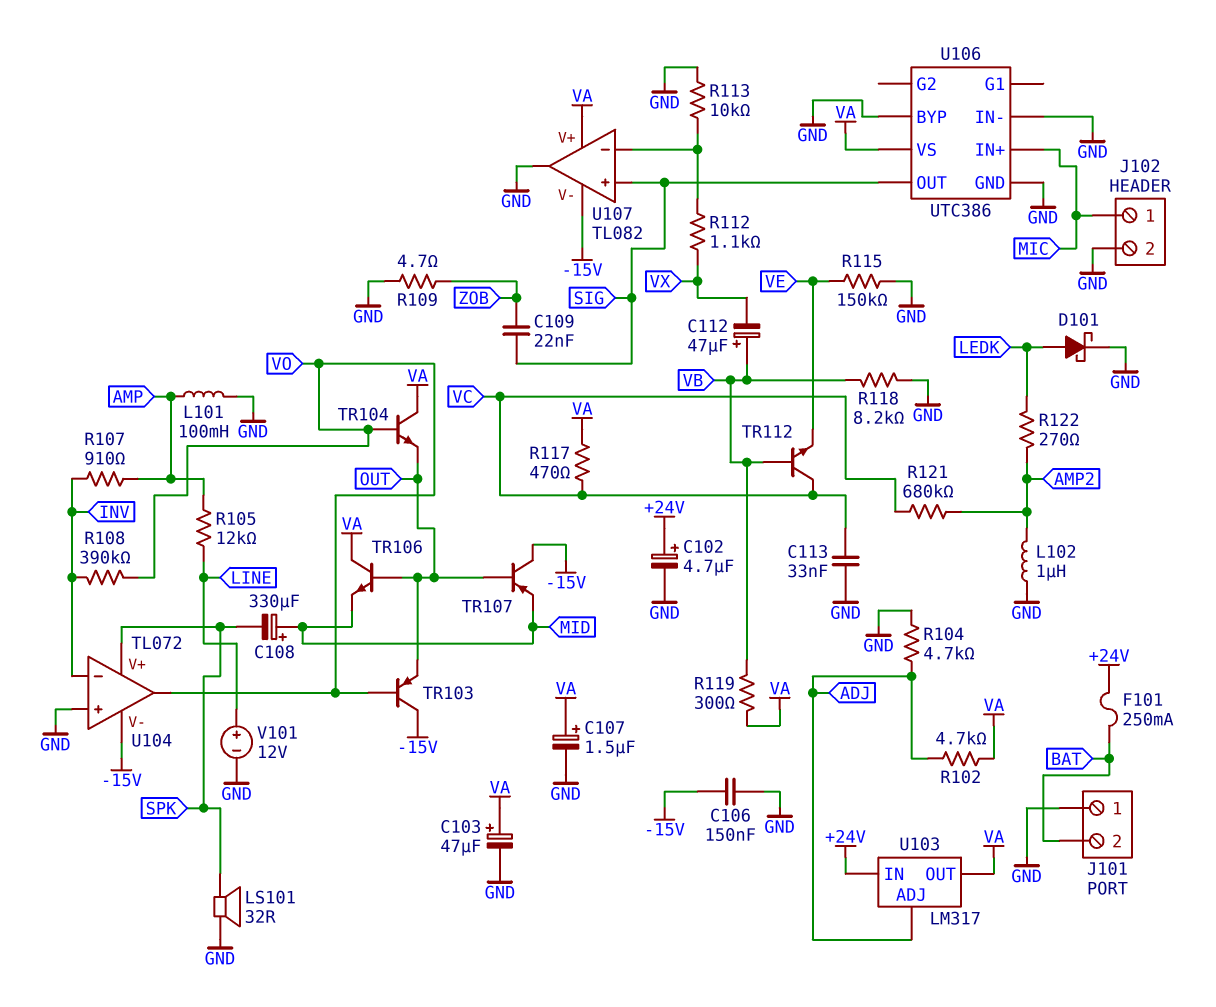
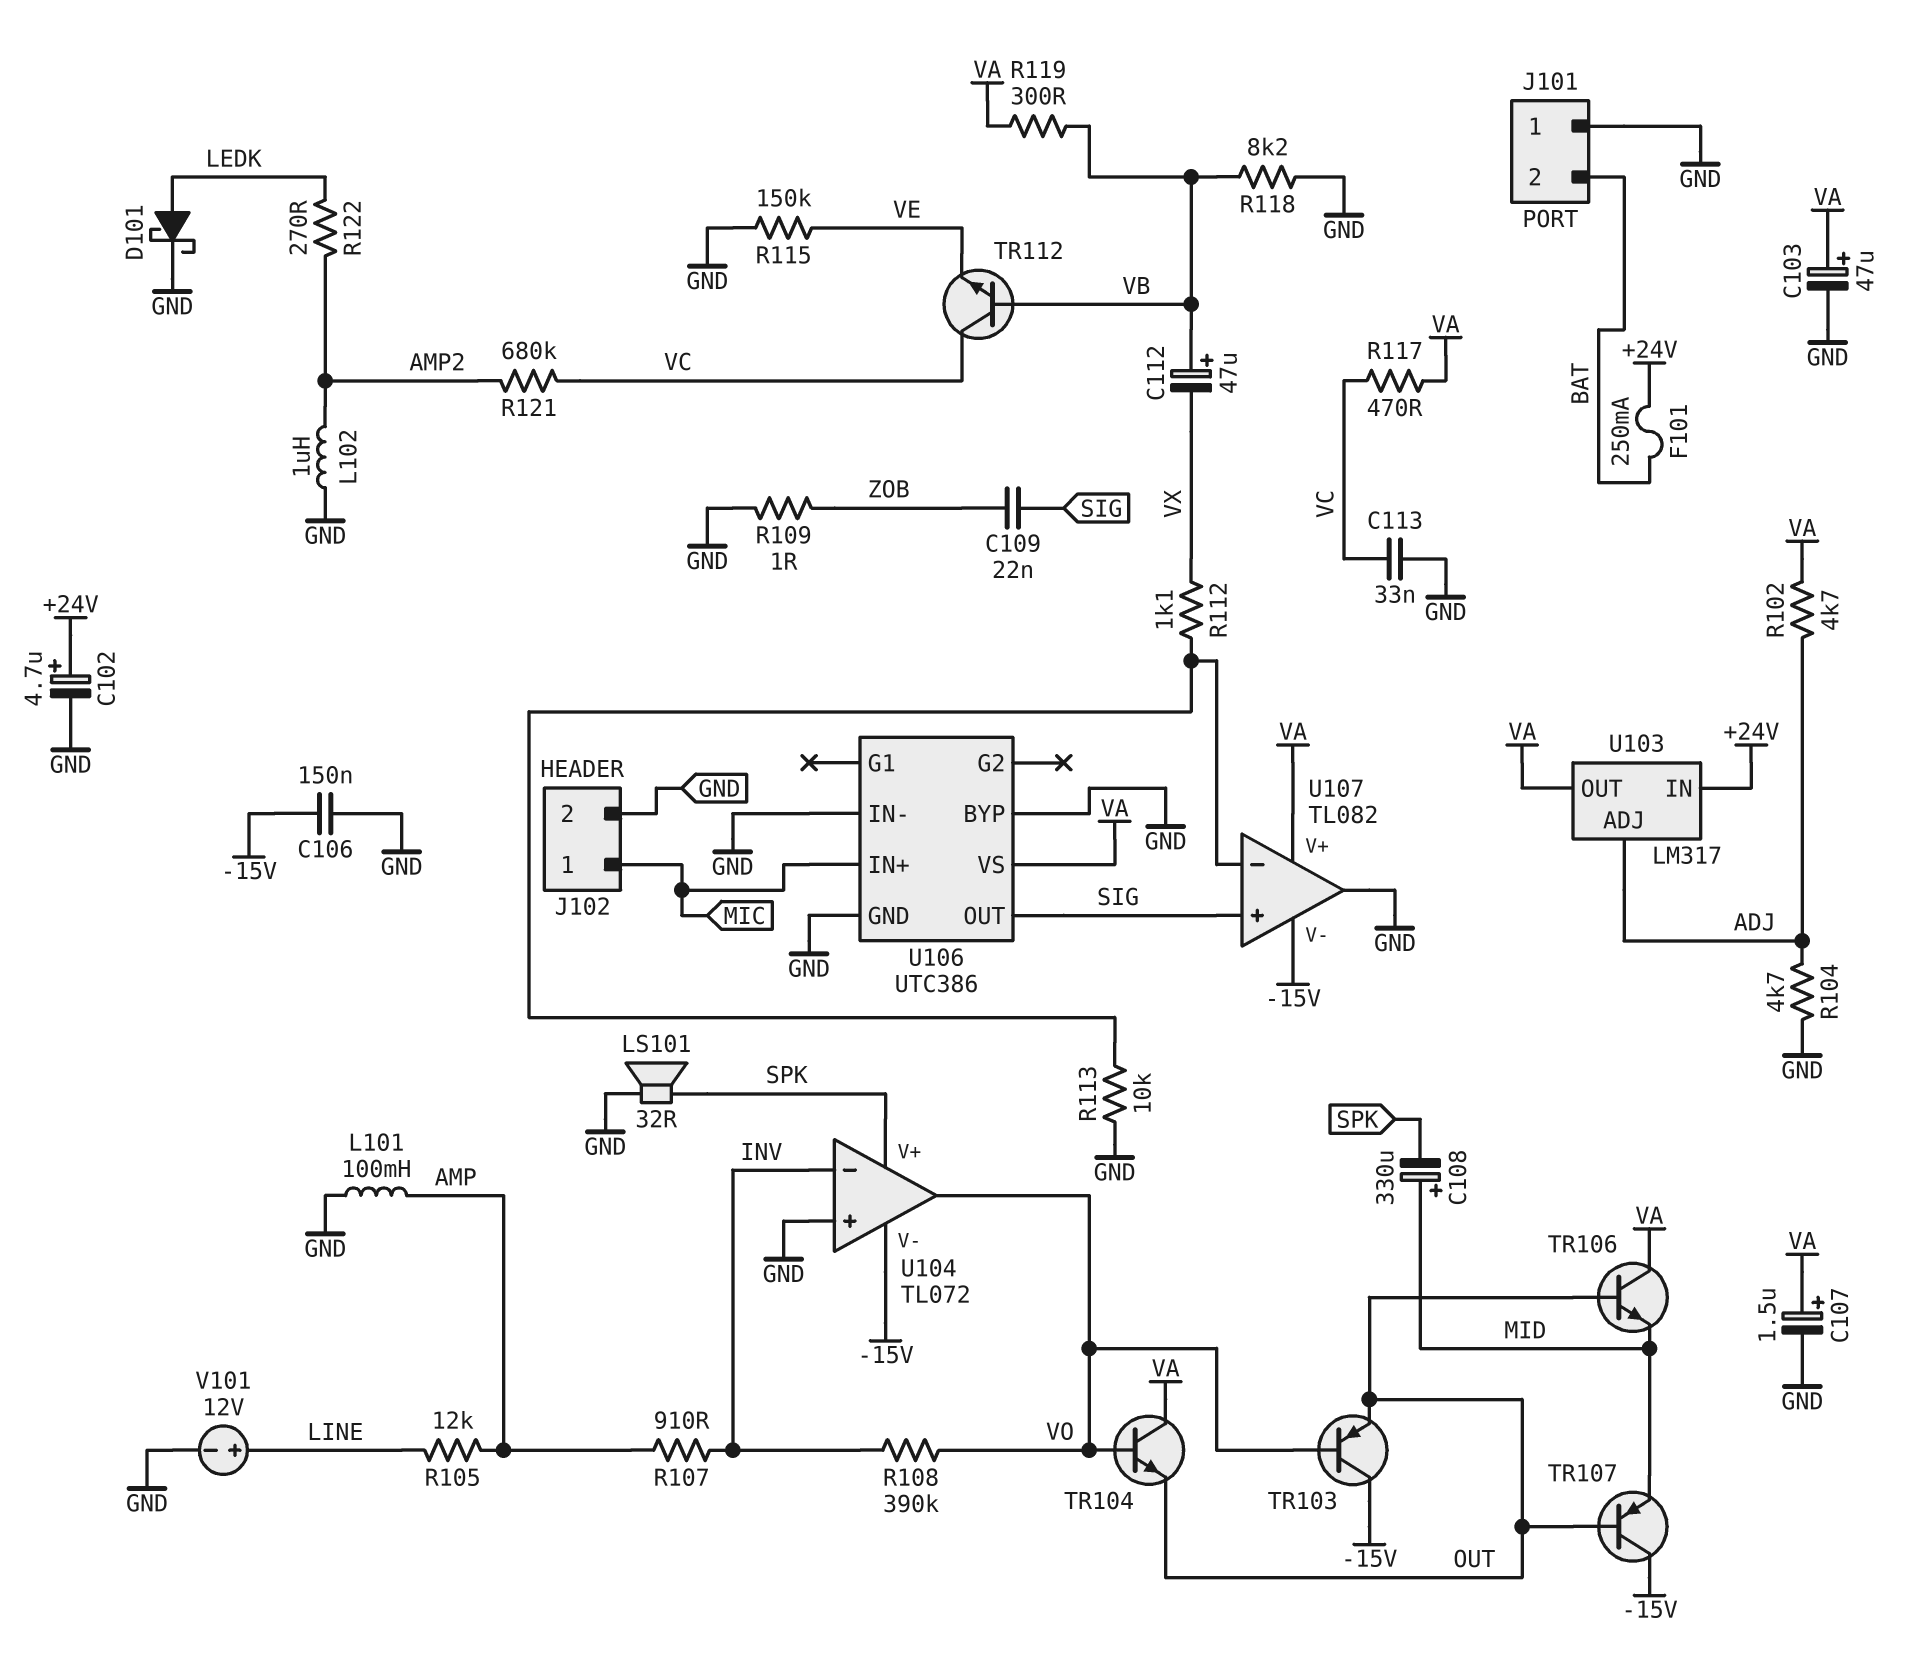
R109: 4.7 (GND, ZOB) -> 1 (GND, ZOB)

